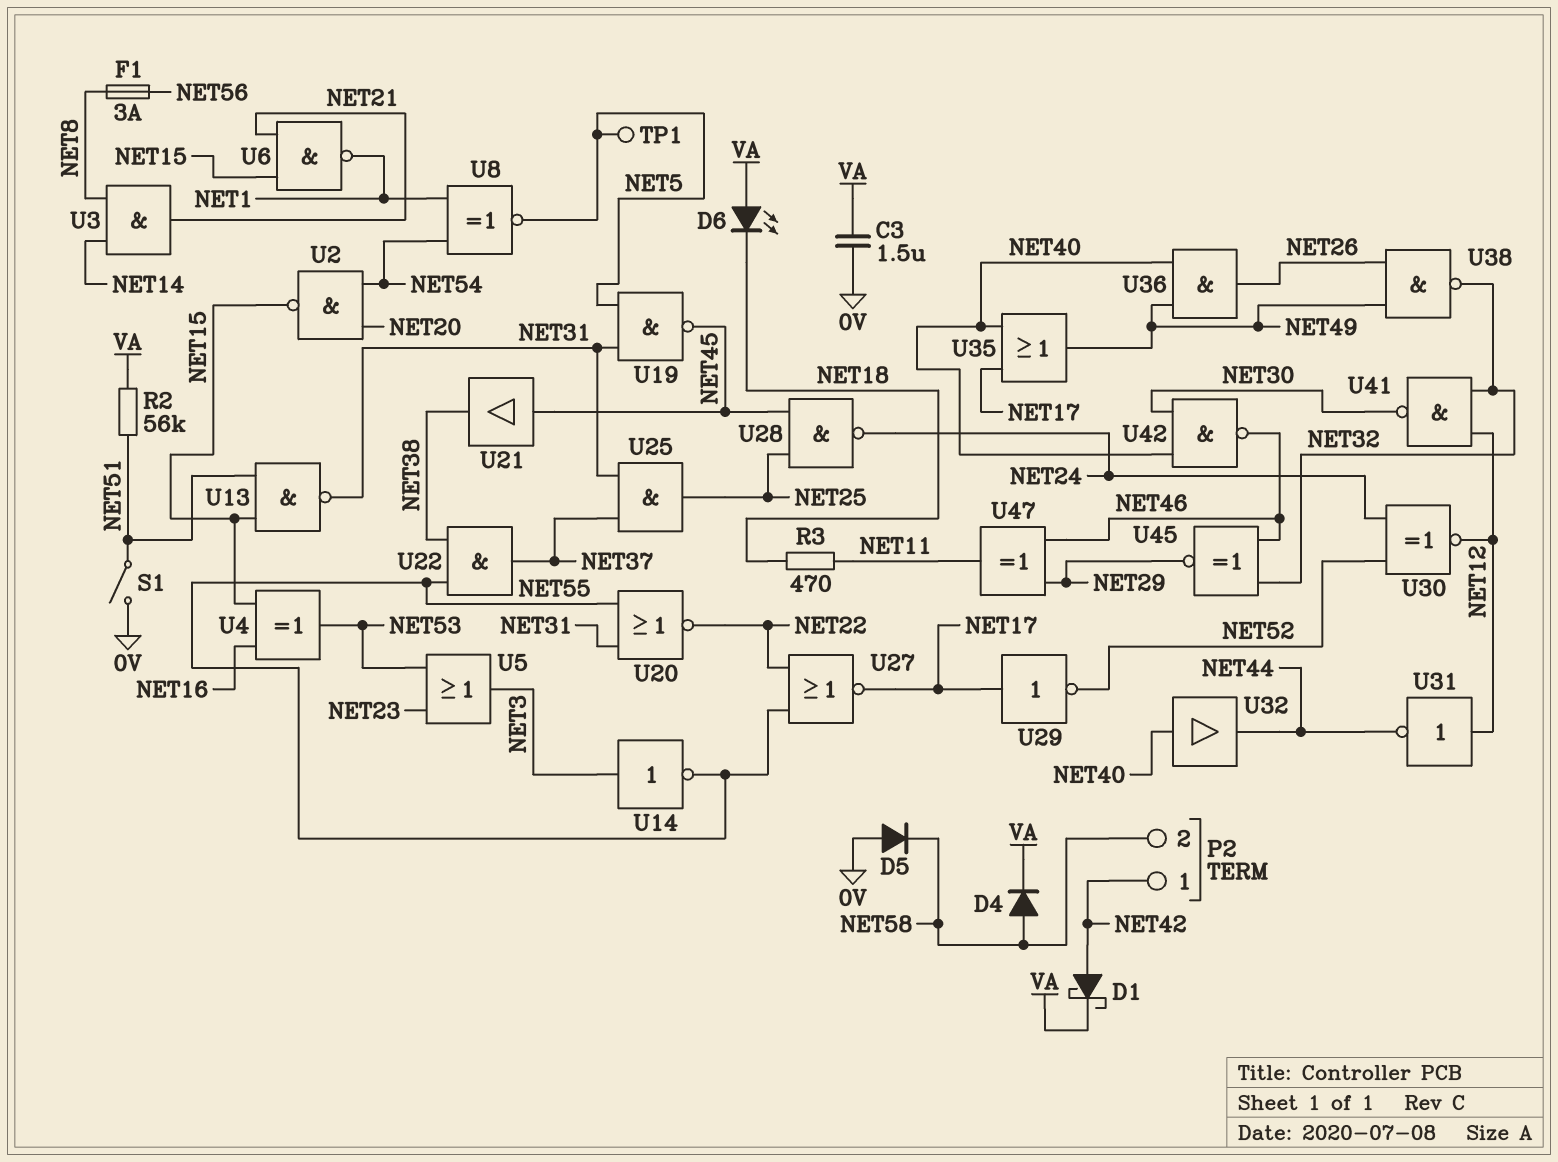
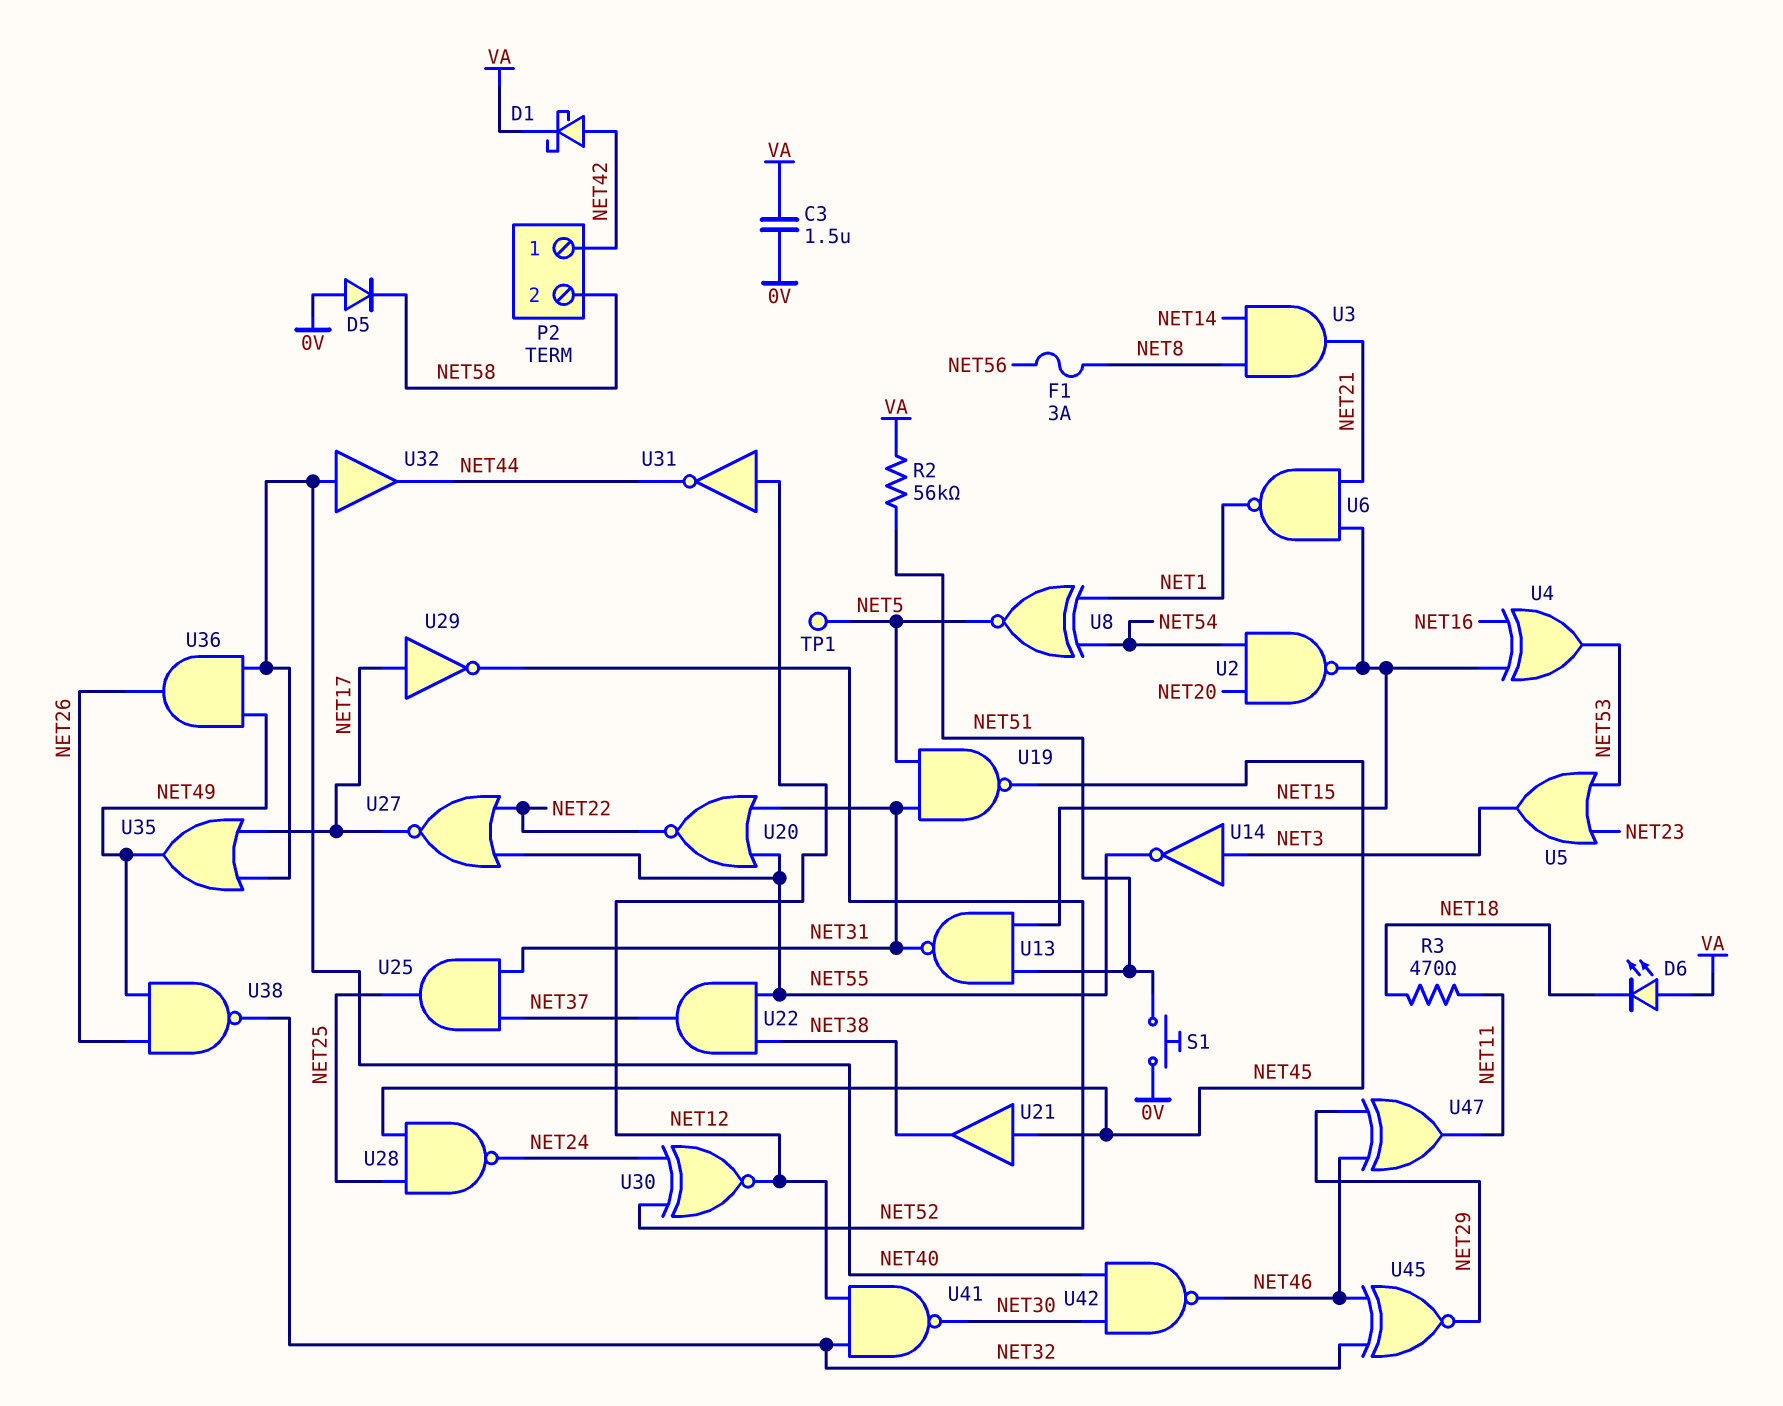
D4: diode (A NET58, K VA) -> none
S1: switch (0V, NET51) -> button (0V, NET51)

